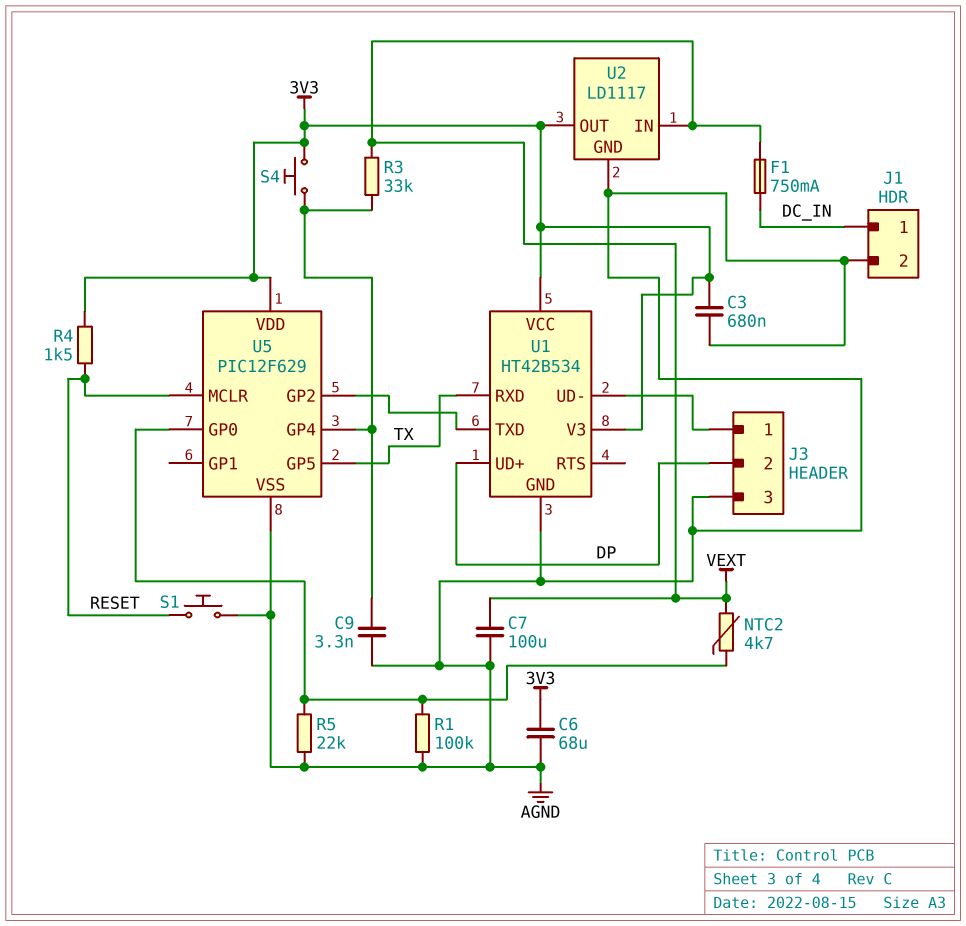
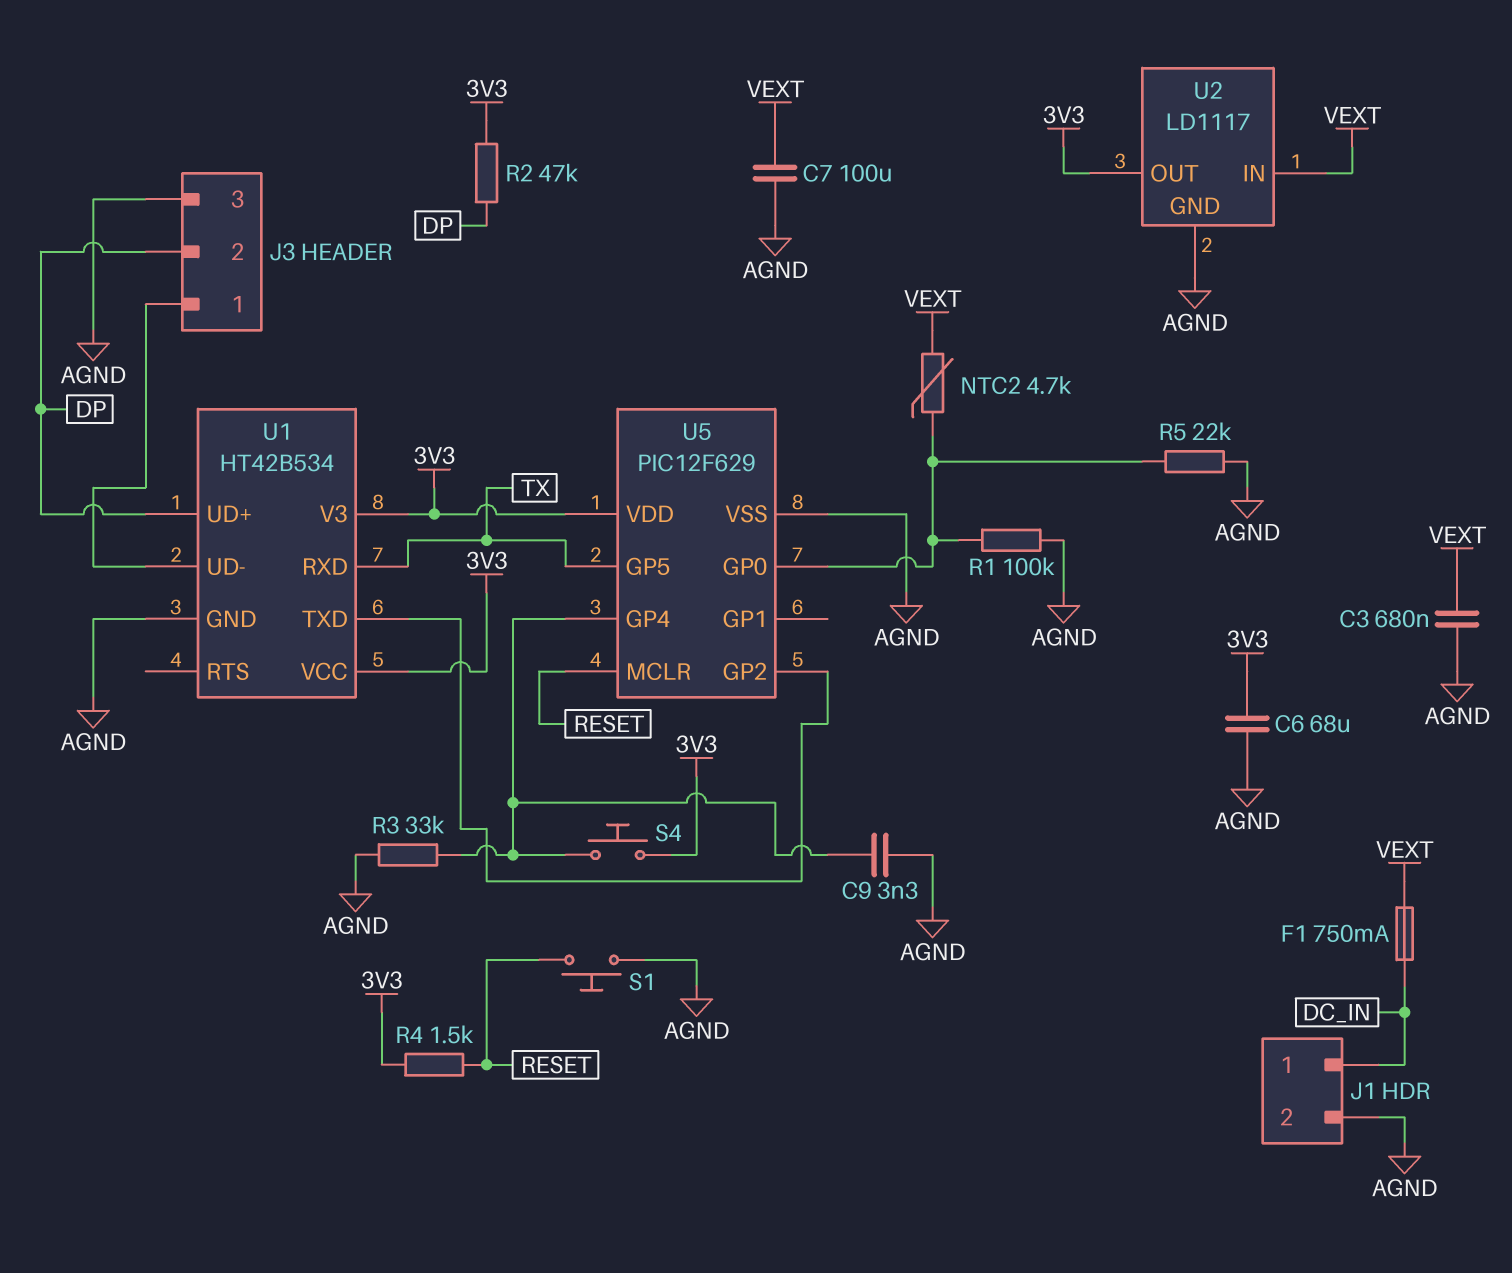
C3: 680nF (3V3, AGND) -> 680nF (AGND, VEXT)
R2: none -> 47k (3V3, DP)
R3: 33k (U5/GP4, VEXT) -> 33k (AGND, U5/GP4)

